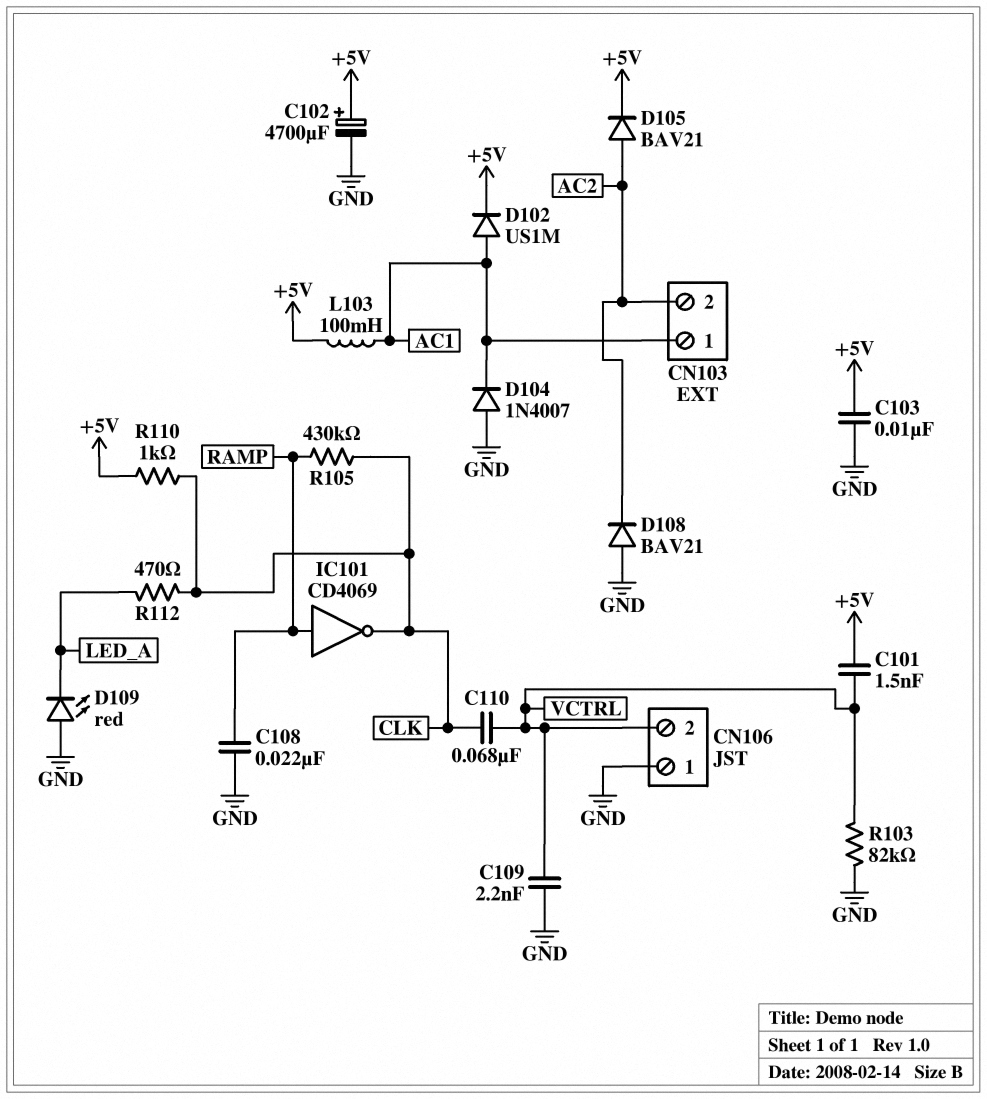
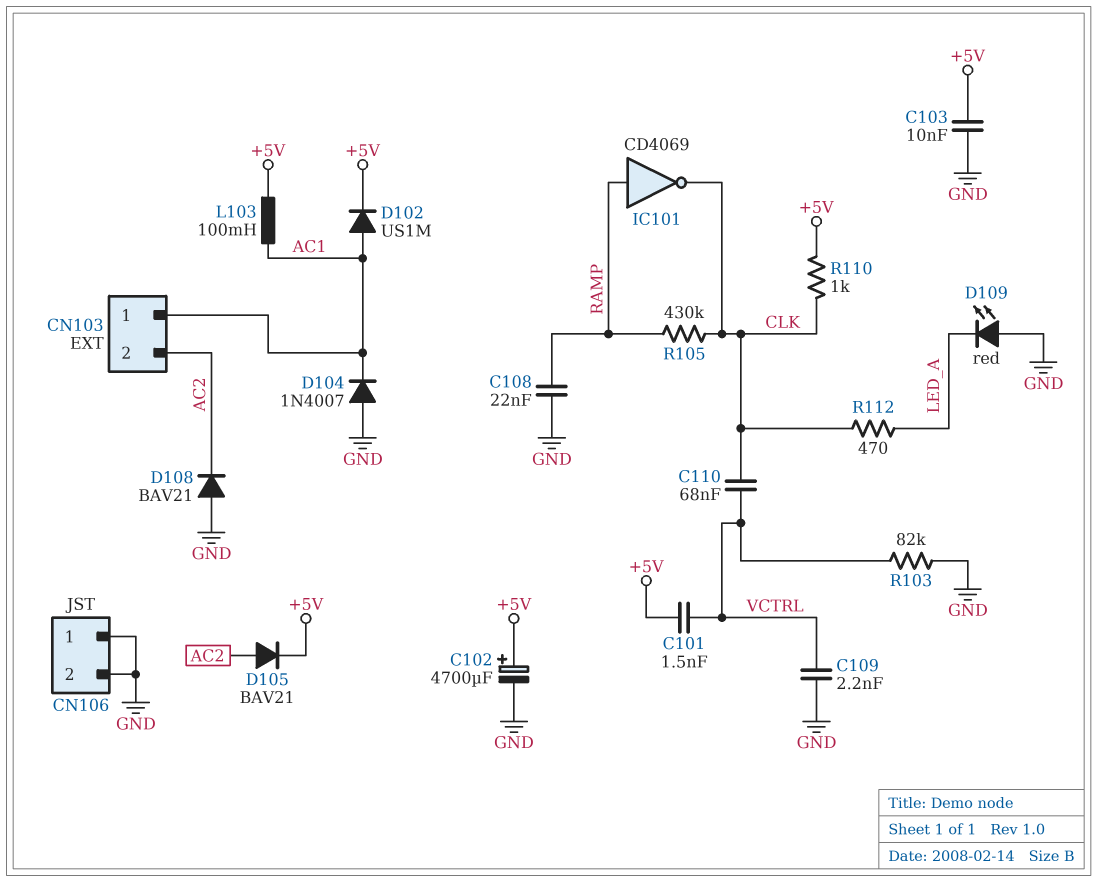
CN106 pin 2: VCTRL -> GND

